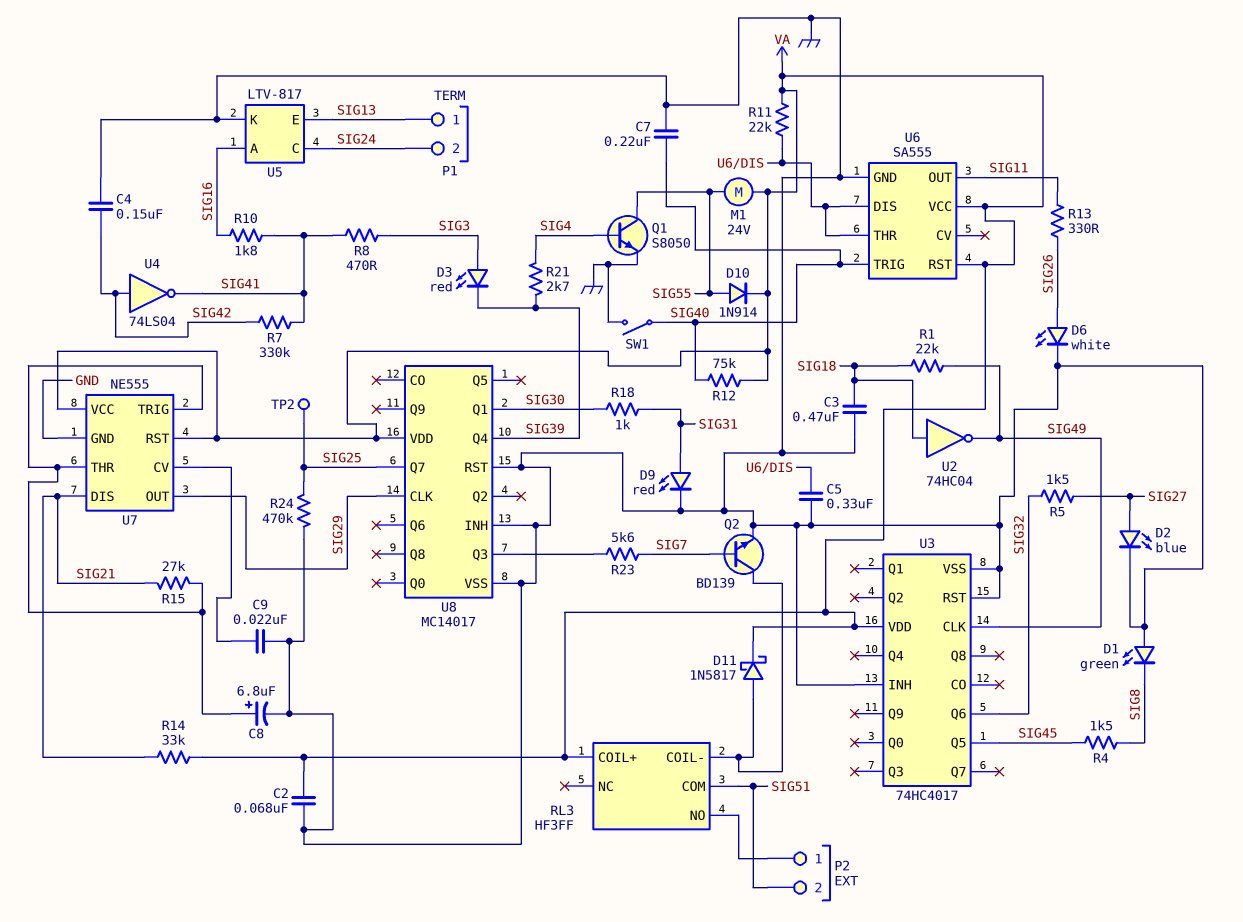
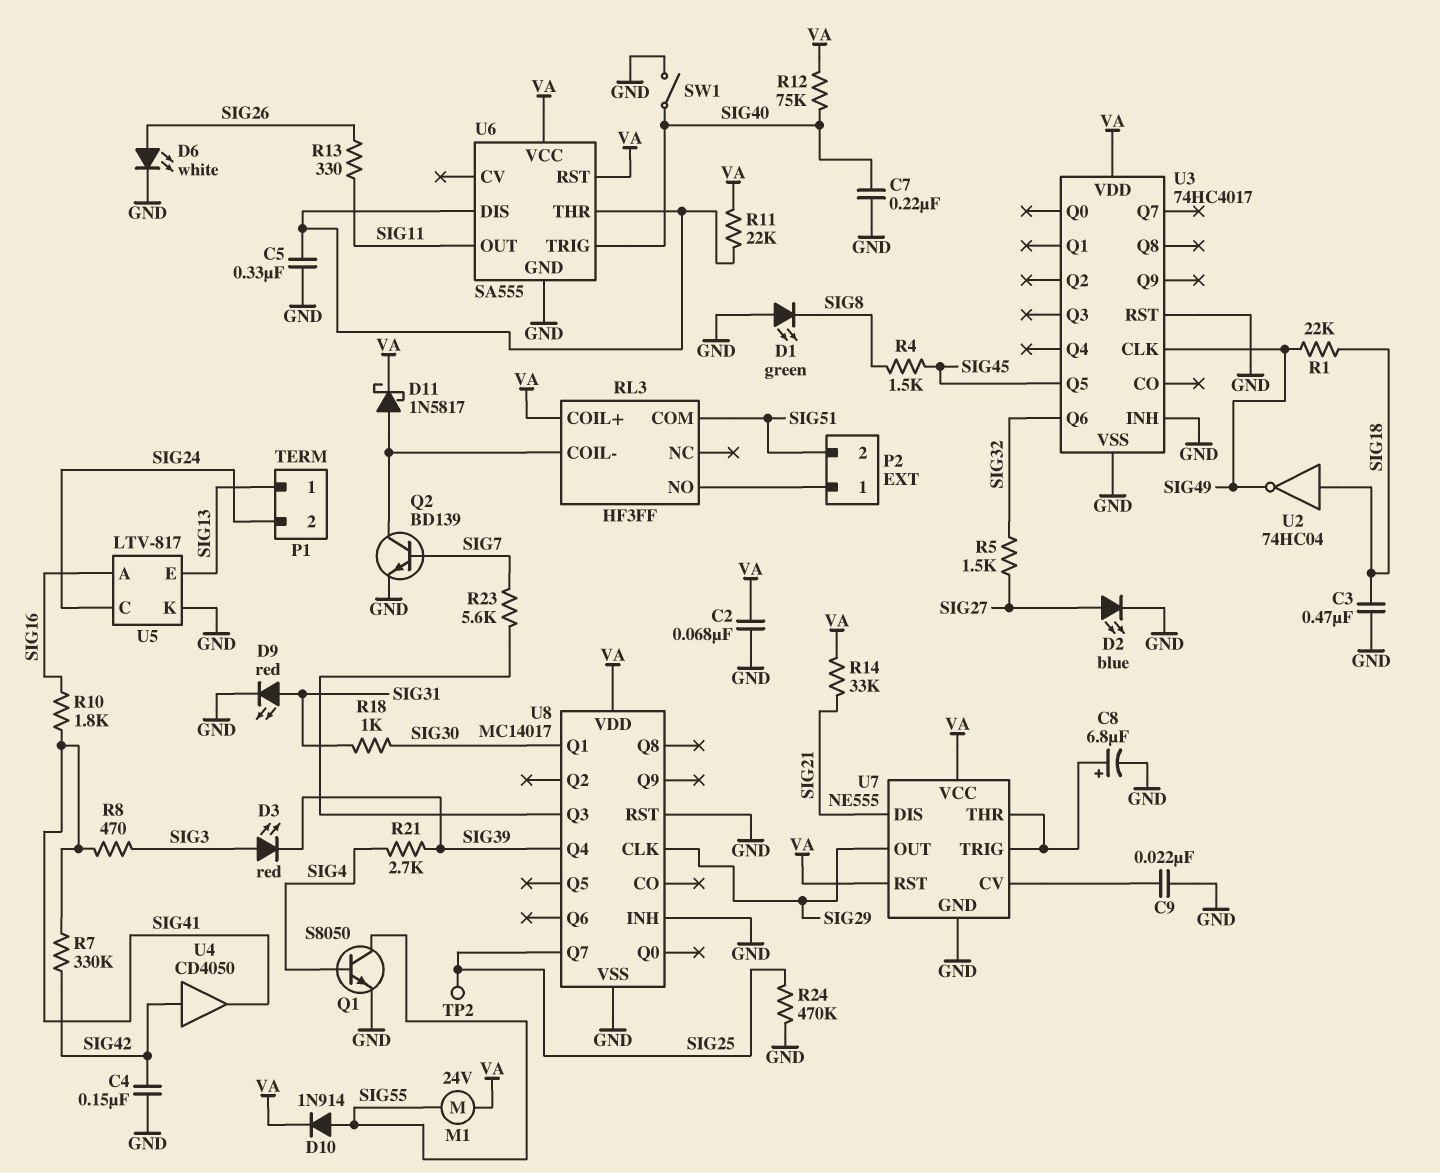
R15: 27k (SIG21, U7/THR) -> none
U4: NOT 74LS04 (in SIG42, out SIG41) -> buffer CD4050 (in SIG42, out SIG41)

